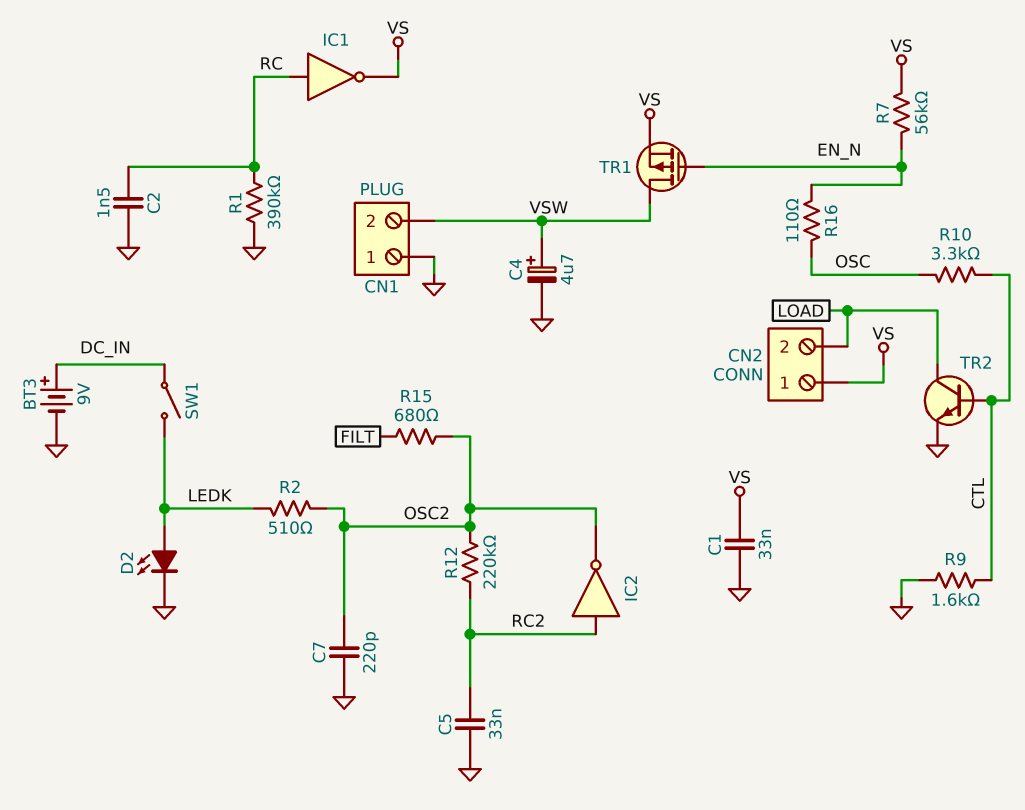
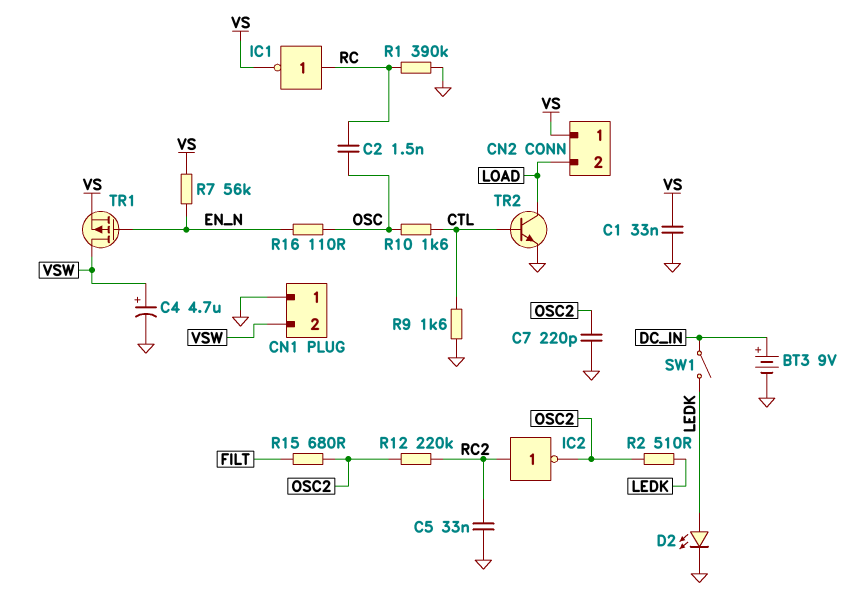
C2: 1.5nF (GND, RC) -> 1.5nF (OSC, RC)
R10: 3.3k (CTL, OSC) -> 1.6k (CTL, OSC)

